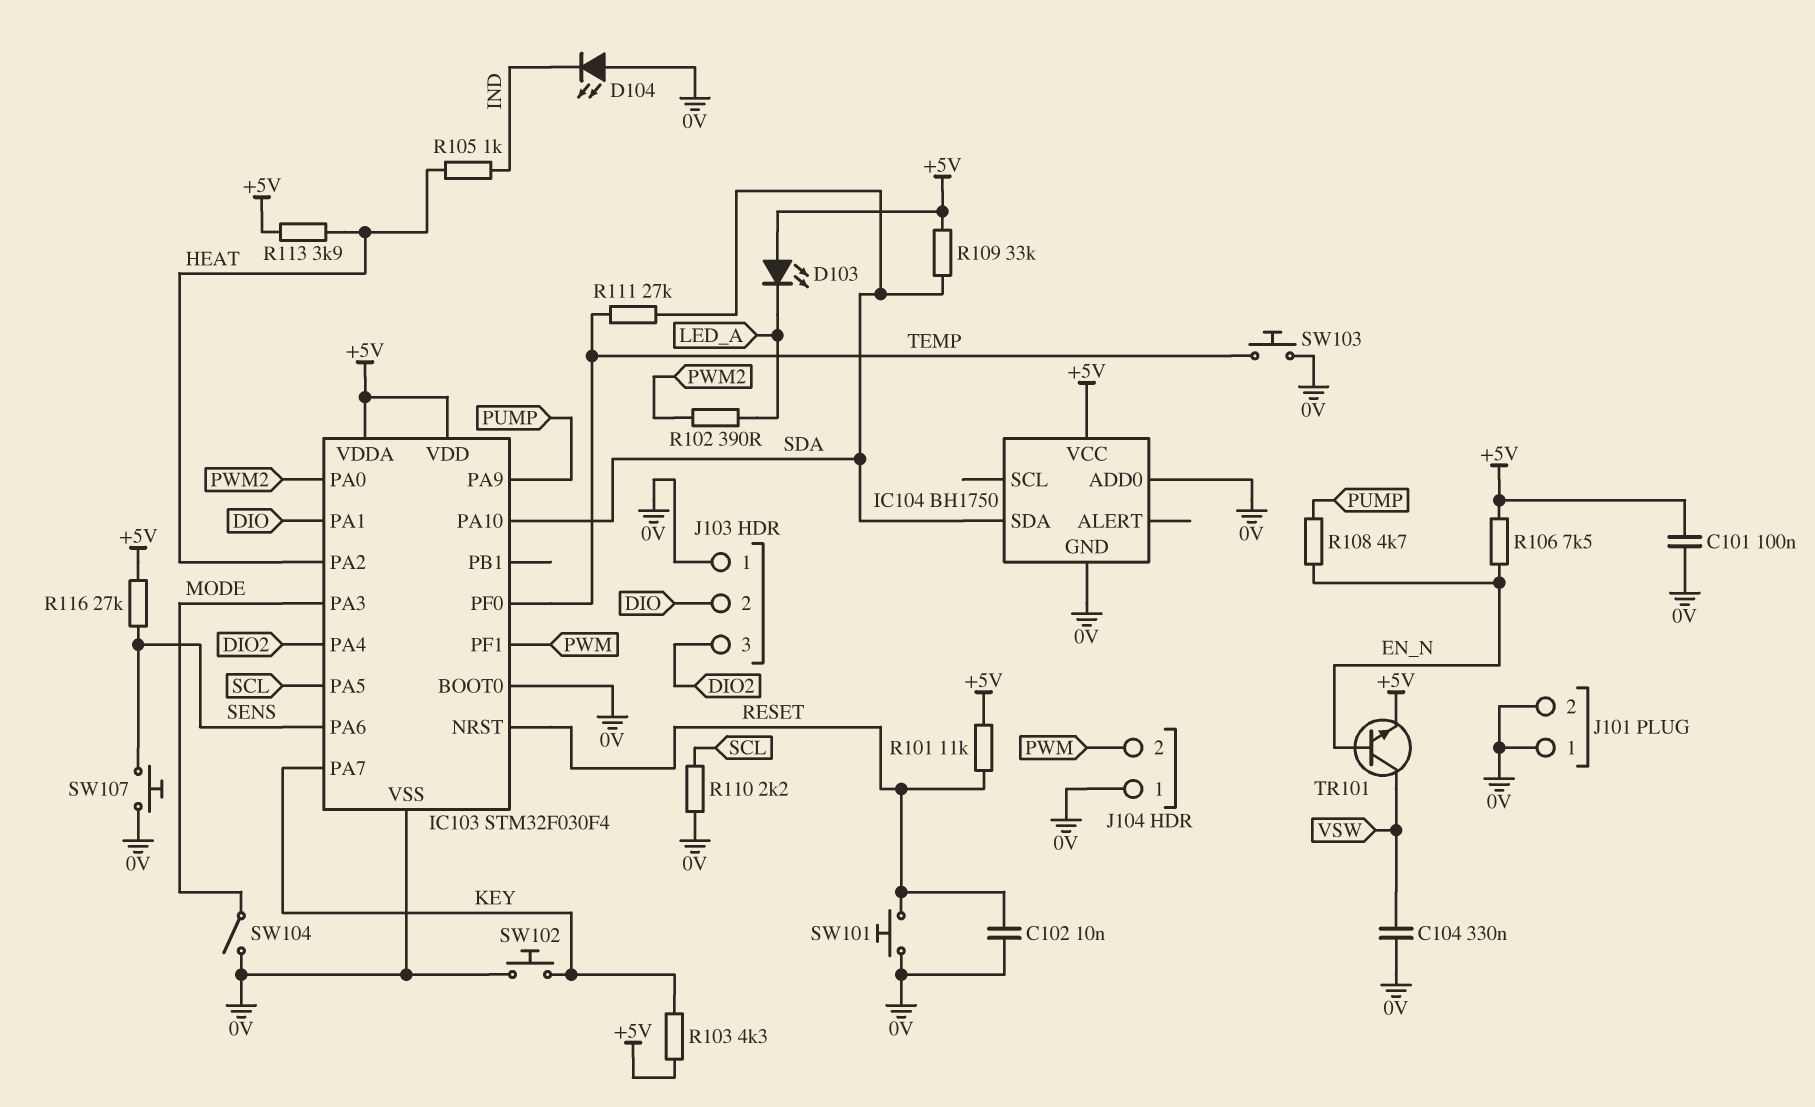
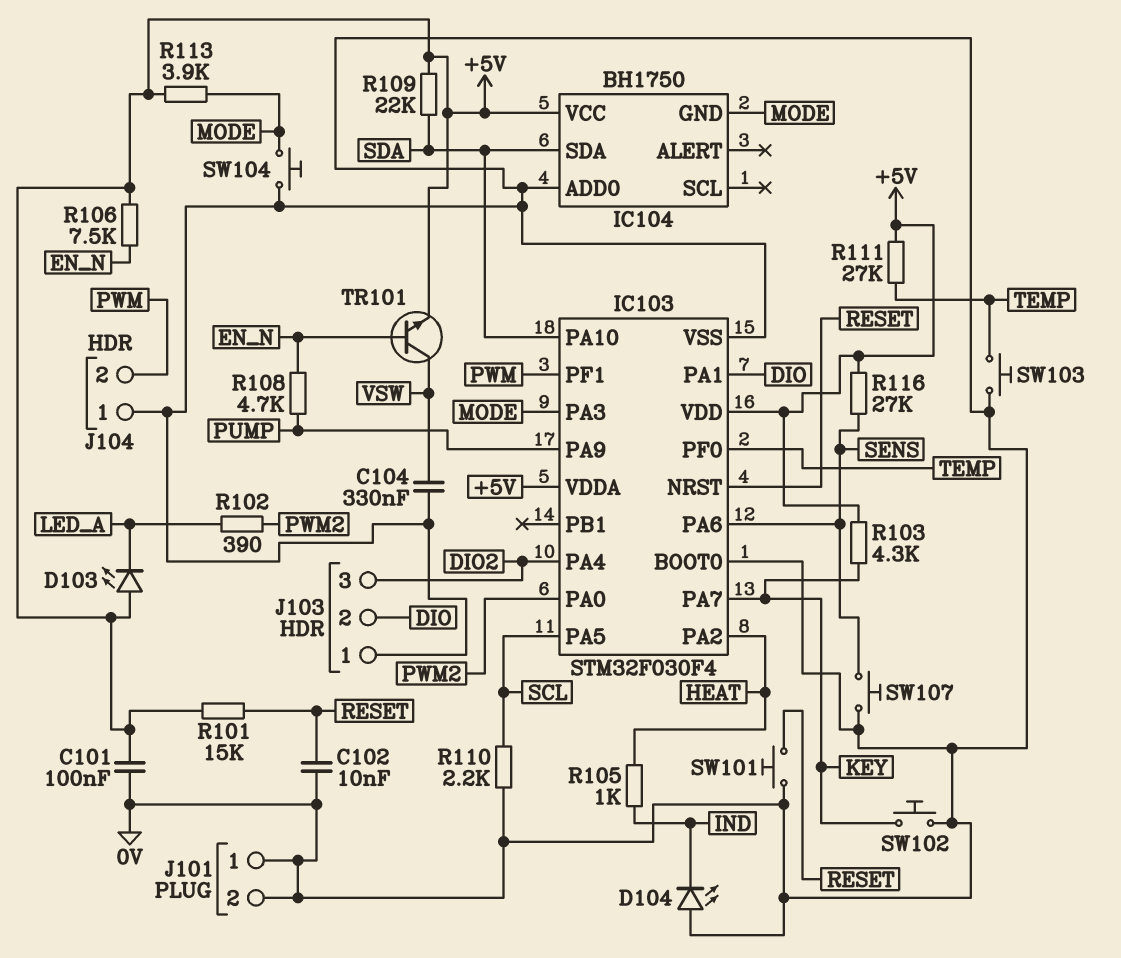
IC104 pin GND: 0V -> MODE
R101: 11k (+5V, RESET) -> 15k (+5V, RESET)
R109: 33k (+5V, SDA) -> 22k (+5V, SDA)
R111: 27k (SDA, TEMP) -> 27k (+5V, TEMP)
R113: 3.9k (+5V, HEAT) -> 3.9k (+5V, MODE)
SW104: switch (0V, MODE) -> button (0V, MODE)

